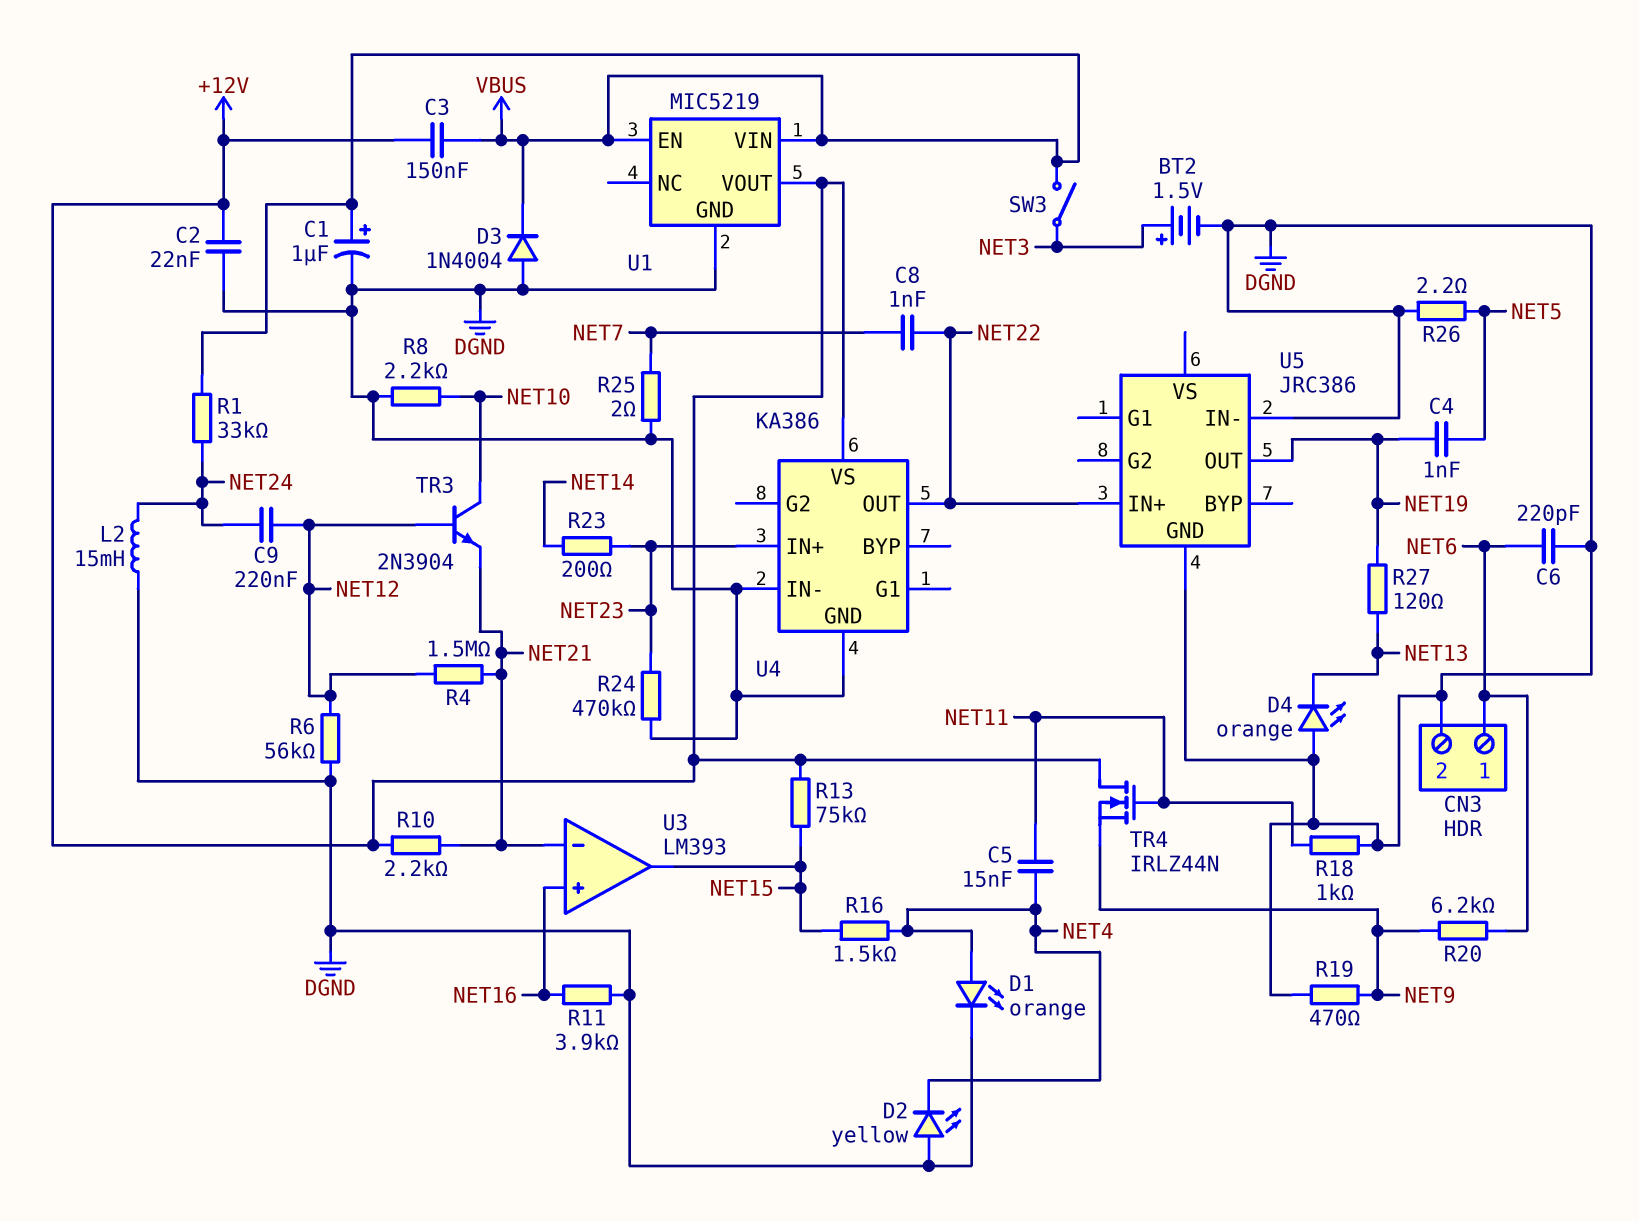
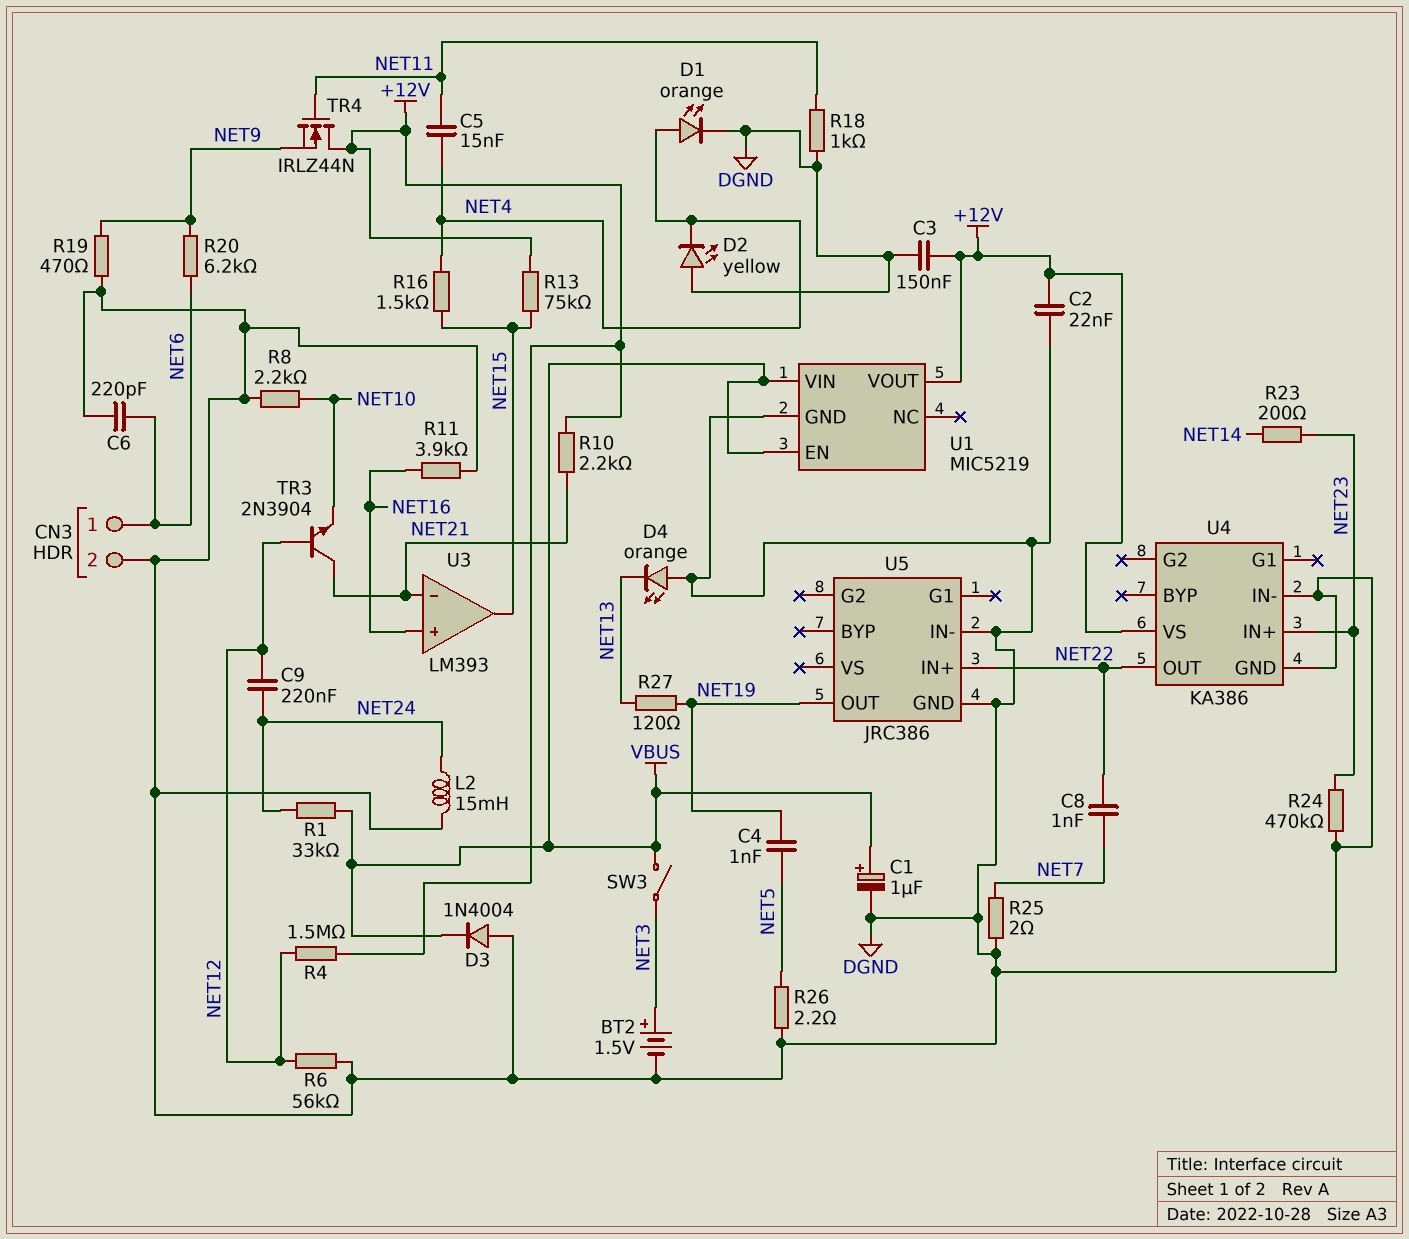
C3: 150nF (+12V, VBUS) -> 150nF (+12V, DGND)
R4: 1.5M (NET12, NET21) -> 1.5M (+12V, NET12)
TR3: NPN 2N3904 (B NET12, C NET10, E NET21) -> NPN 2N3904 (B NET12, C NET21, E NET10)

